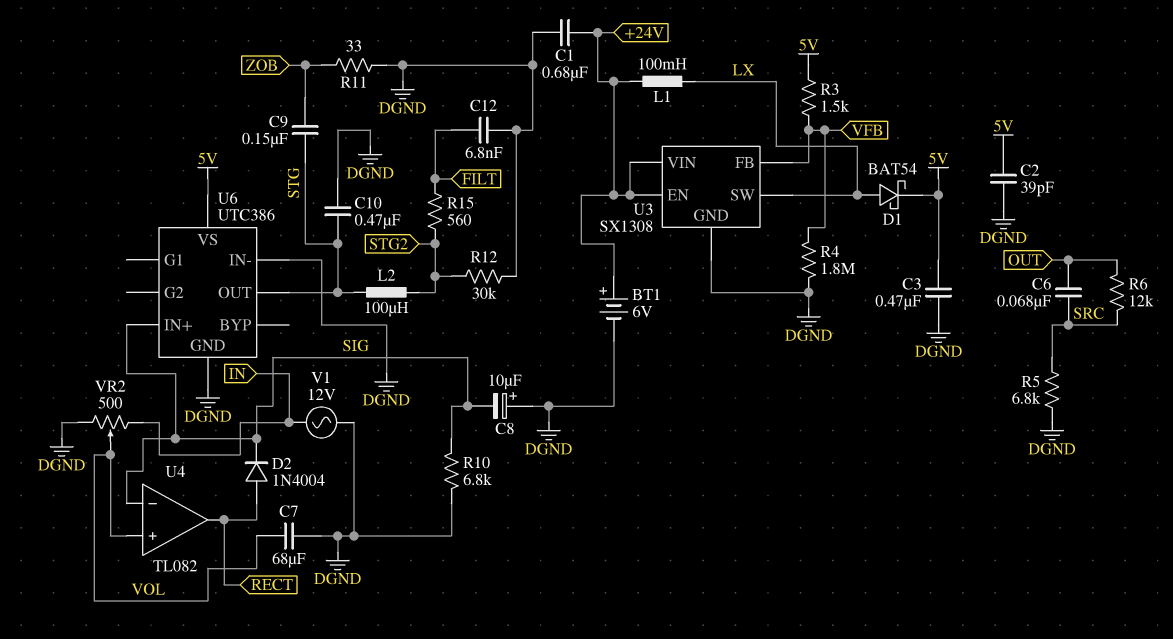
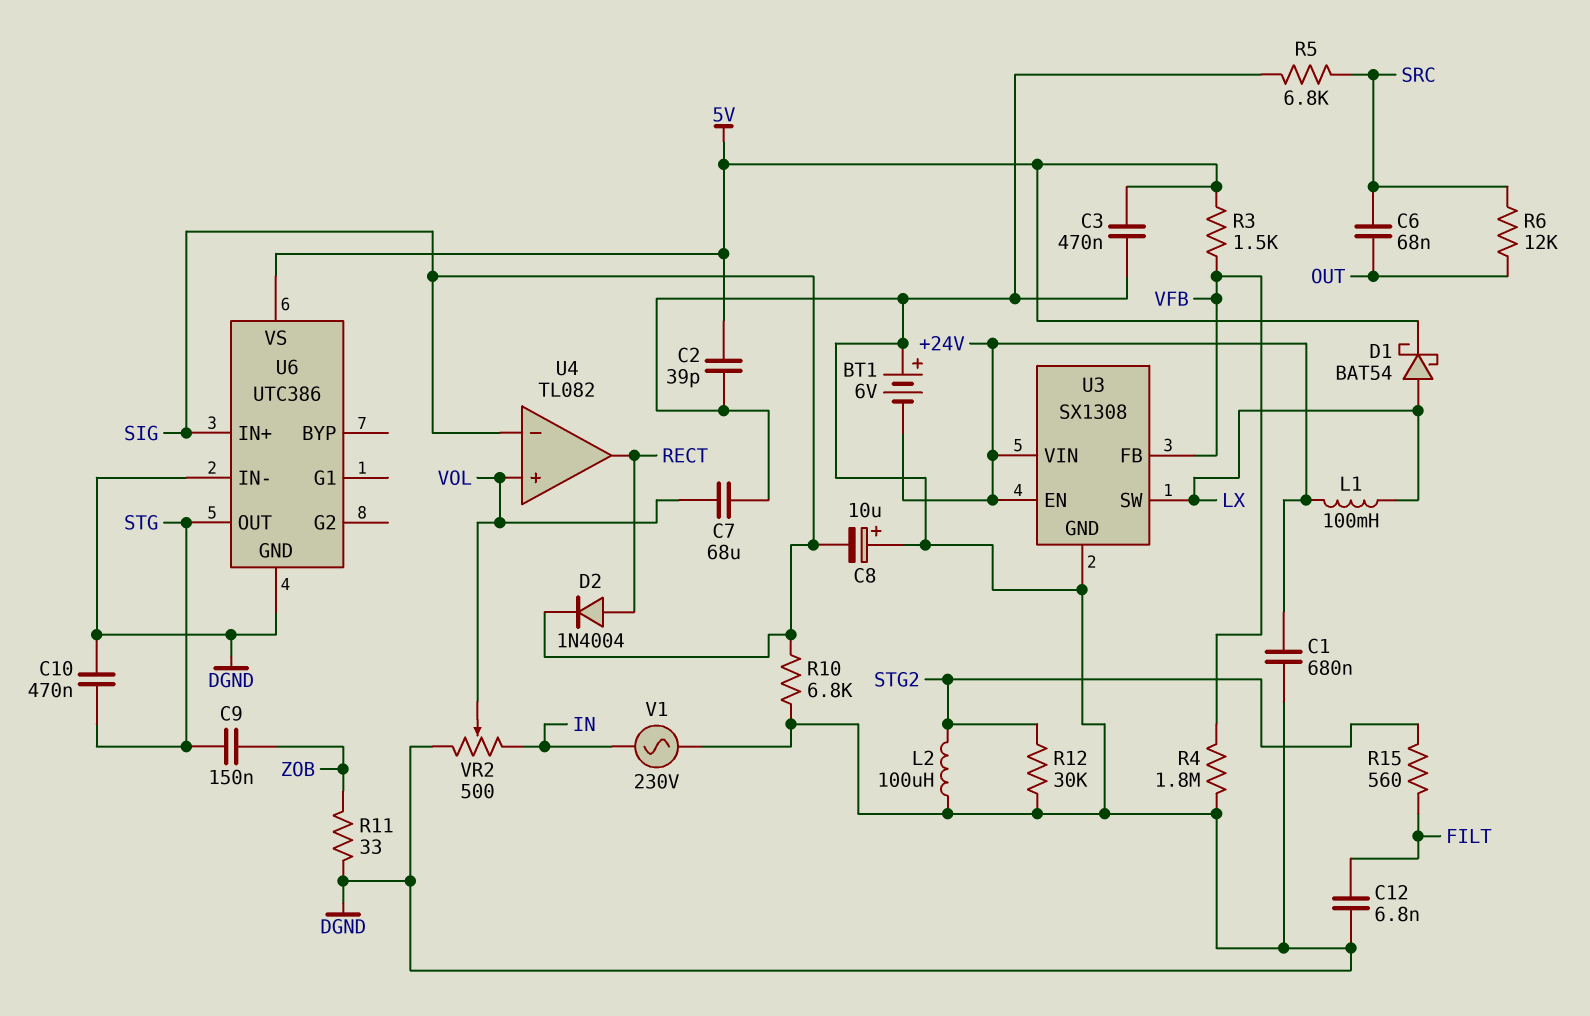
BT1: 6V (plus +24V, minus DGND) -> 6V (plus DGND, minus +24V)
L2: 100uH (STG, STG2) -> 100uH (DGND, STG2)
V1: AC 12V (DGND, IN) -> AC 230V (DGND, IN)

